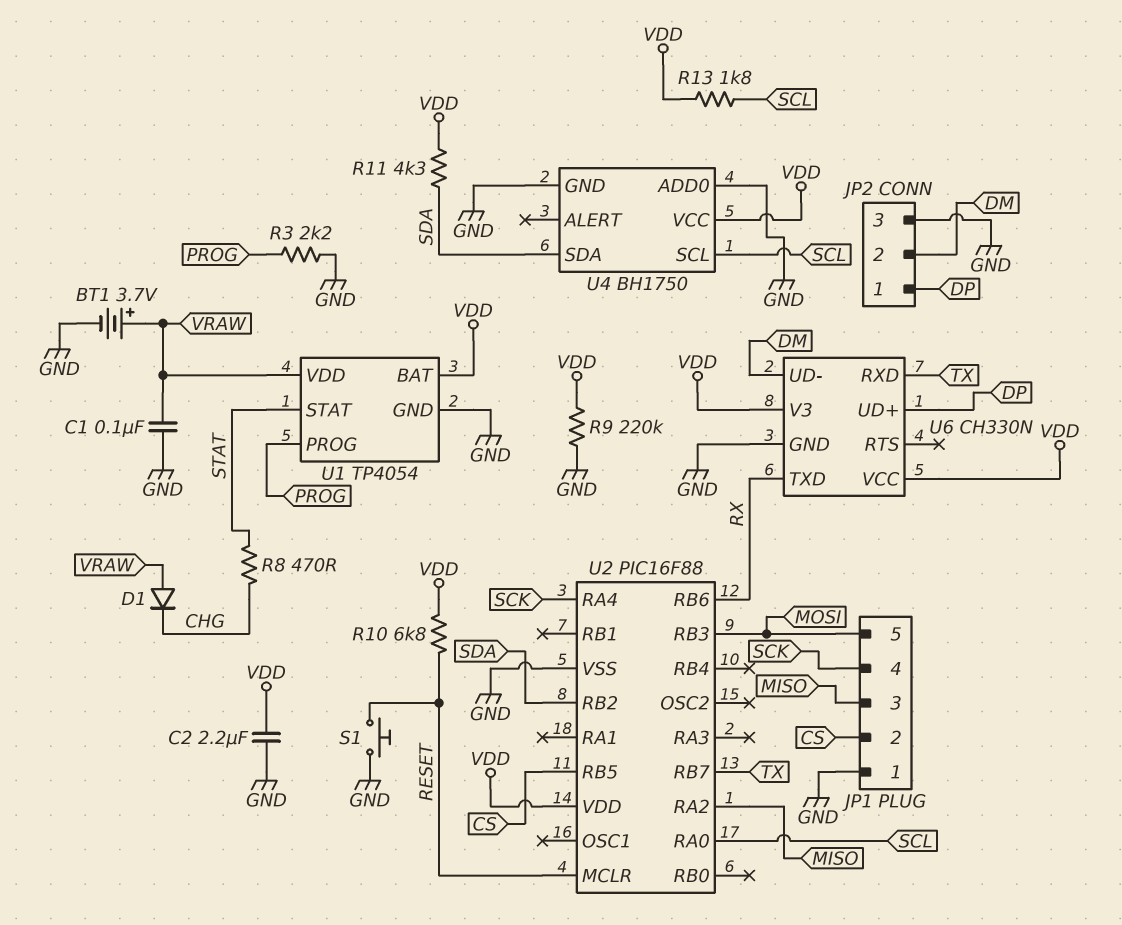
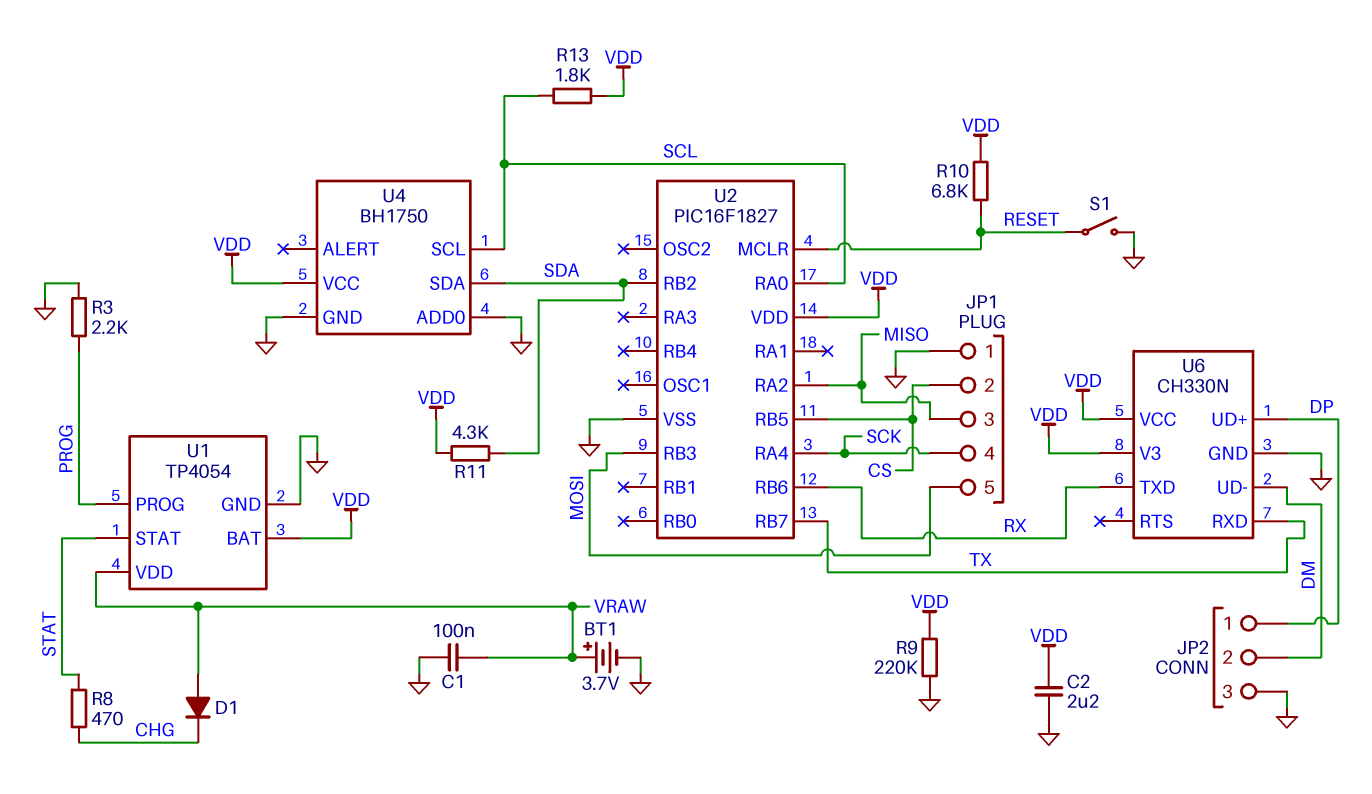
S1: button (GND, RESET) -> switch (GND, RESET)
U2: PIC16F88 -> PIC16F1827

